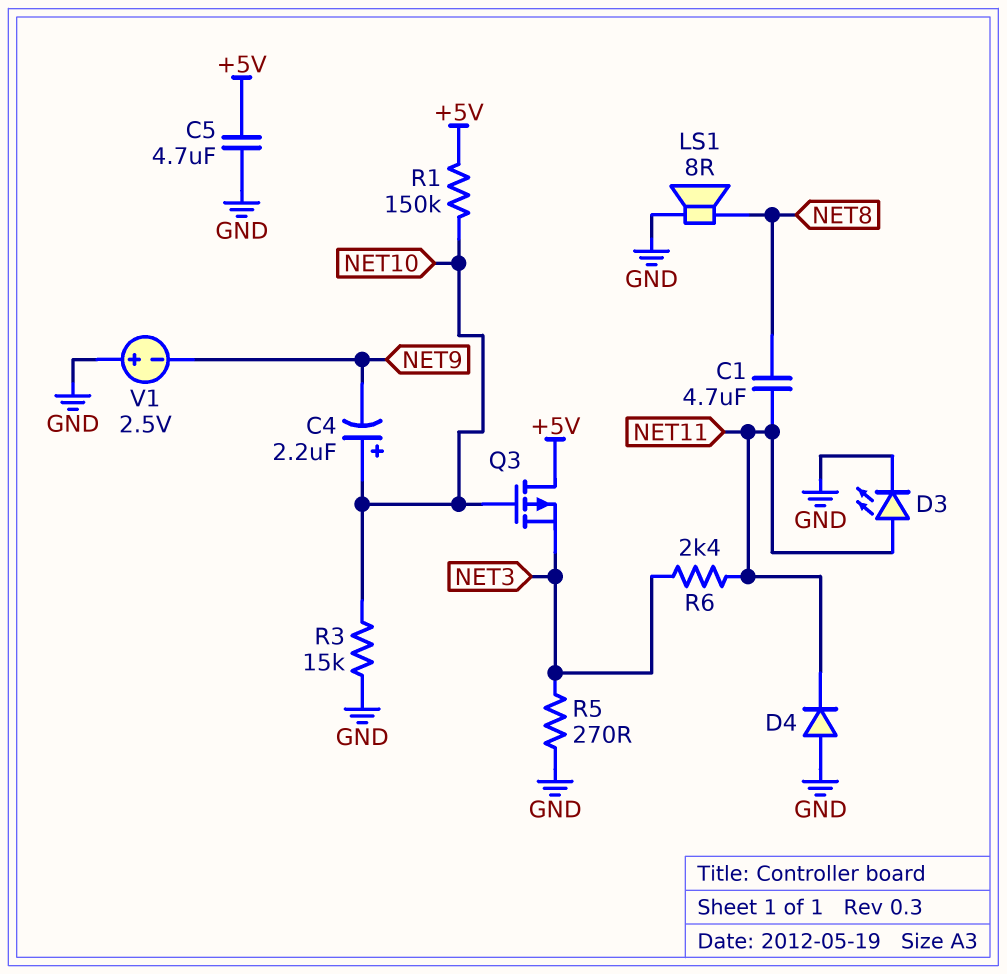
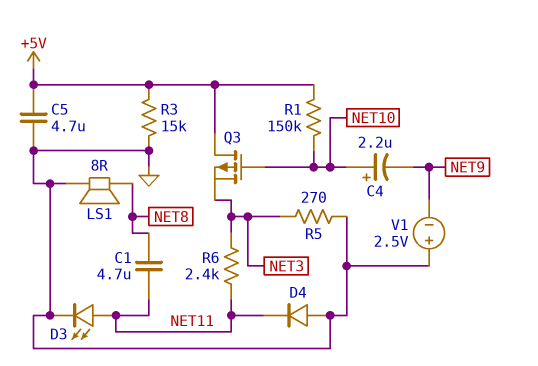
R3: 15k (GND, NET10) -> 15k (+5V, GND)

